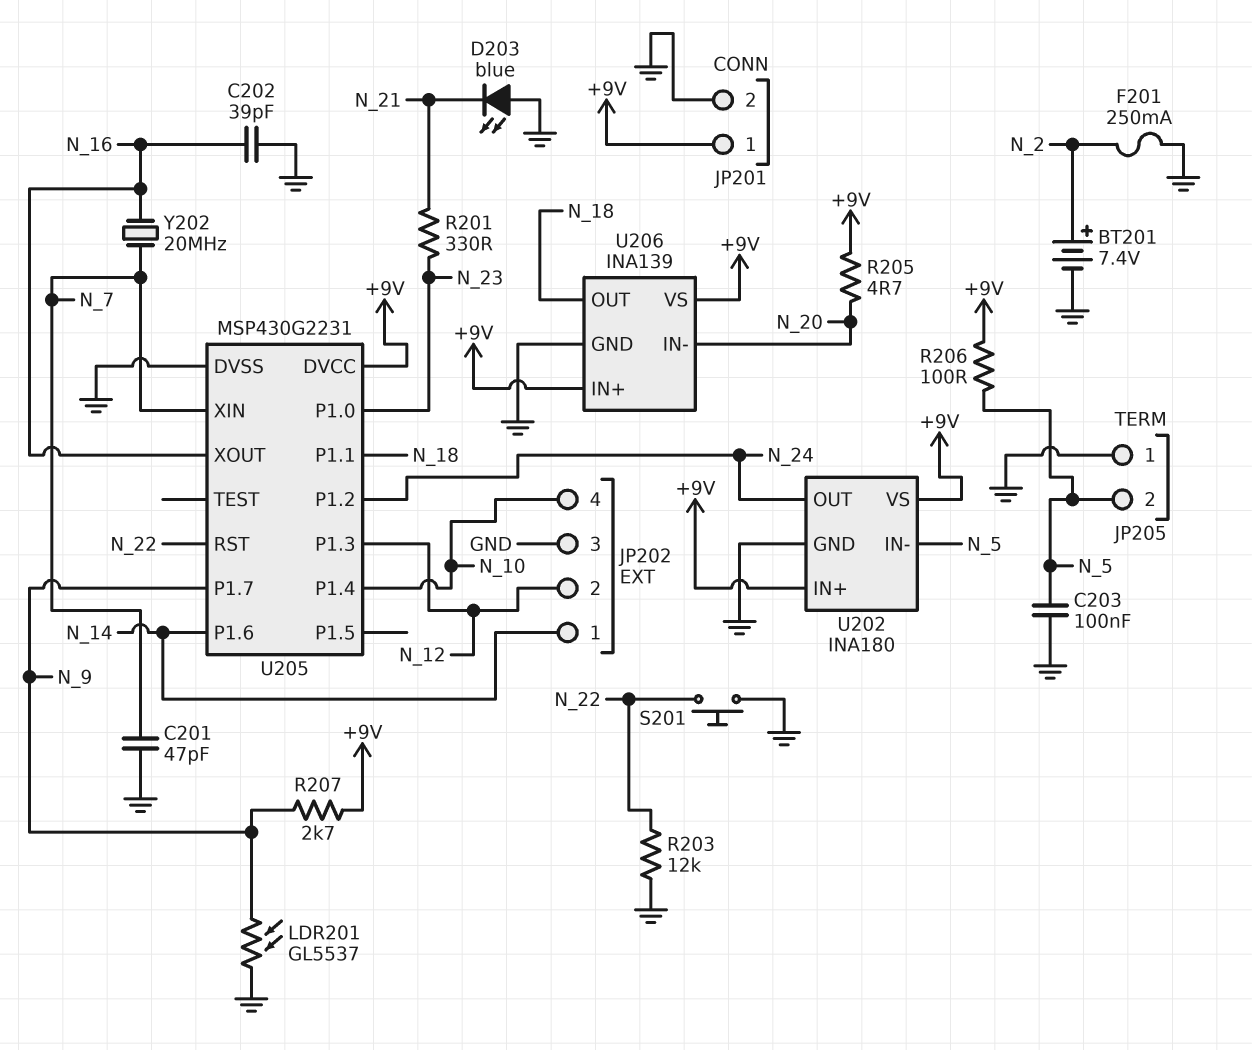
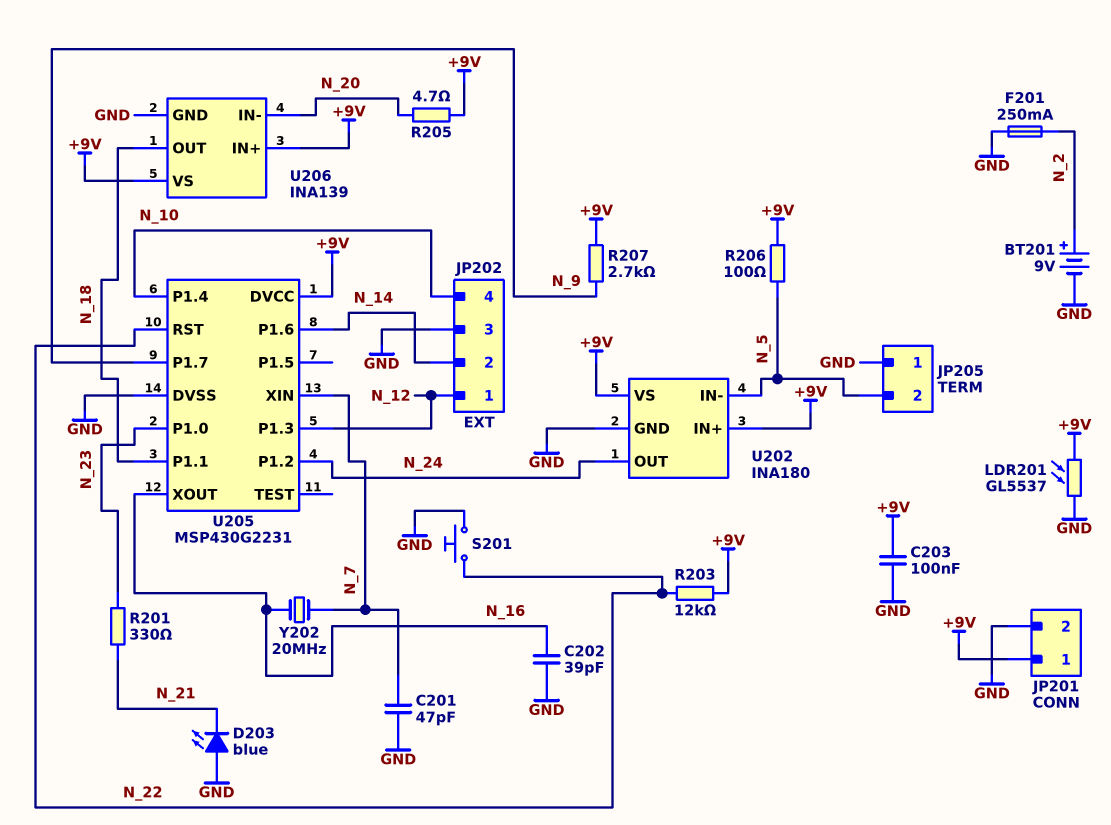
BT201: 7.4V (plus N_2, minus GND) -> 9V (plus N_2, minus GND)
C203: 100nF (GND, N_5) -> 100nF (+9V, GND)
JP202 pin 1: N_14 -> N_12
JP202 pin 2: N_12 -> N_14
LDR201: GL5537 (GND, N_9) -> GL5537 (+9V, GND)
R203: 12k (GND, N_22) -> 12k (+9V, N_22)

